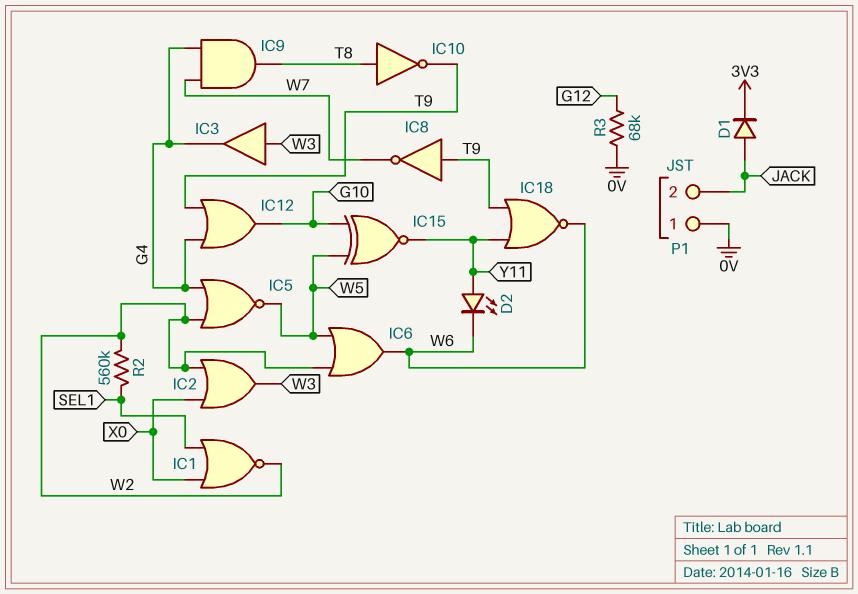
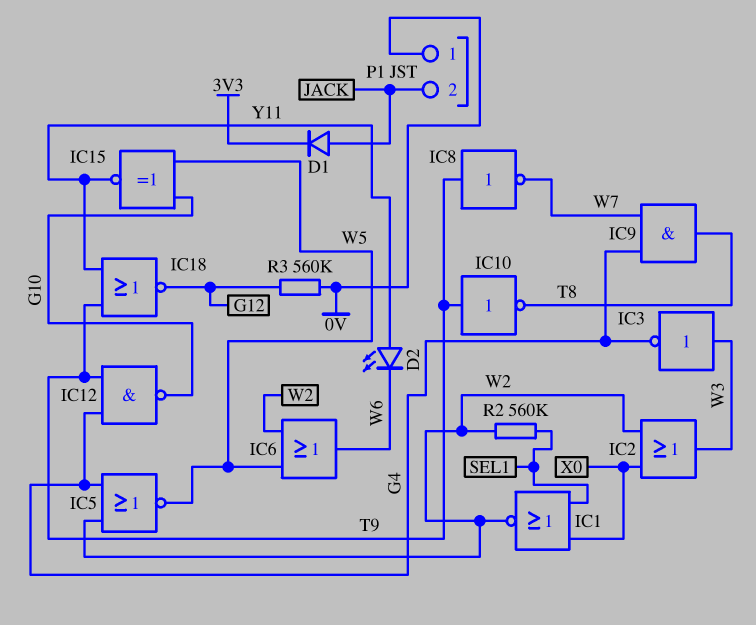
IC3: buffer (in W3, out G4) -> NOT (in W3, out G4)
IC10: NOT (in T8, out T9) -> NOT (in T9, out T8)
IC12: OR (in G4, in T9, out G10) -> NAND (in G4, in T9, out G10)
IC18: NOR (in T9, in Y11, out W6) -> NOR (in T9, in Y11, out G12)
R3: 68k (0V, G12) -> 560k (0V, G12)

